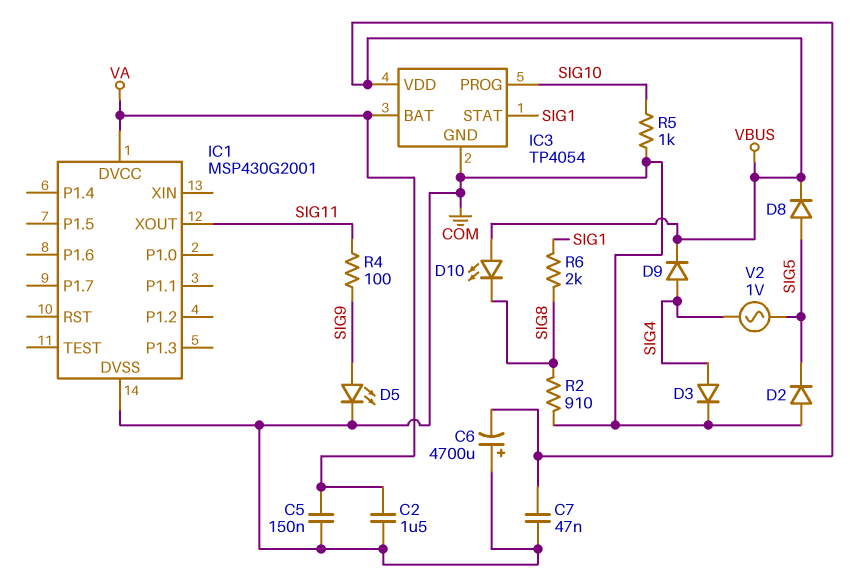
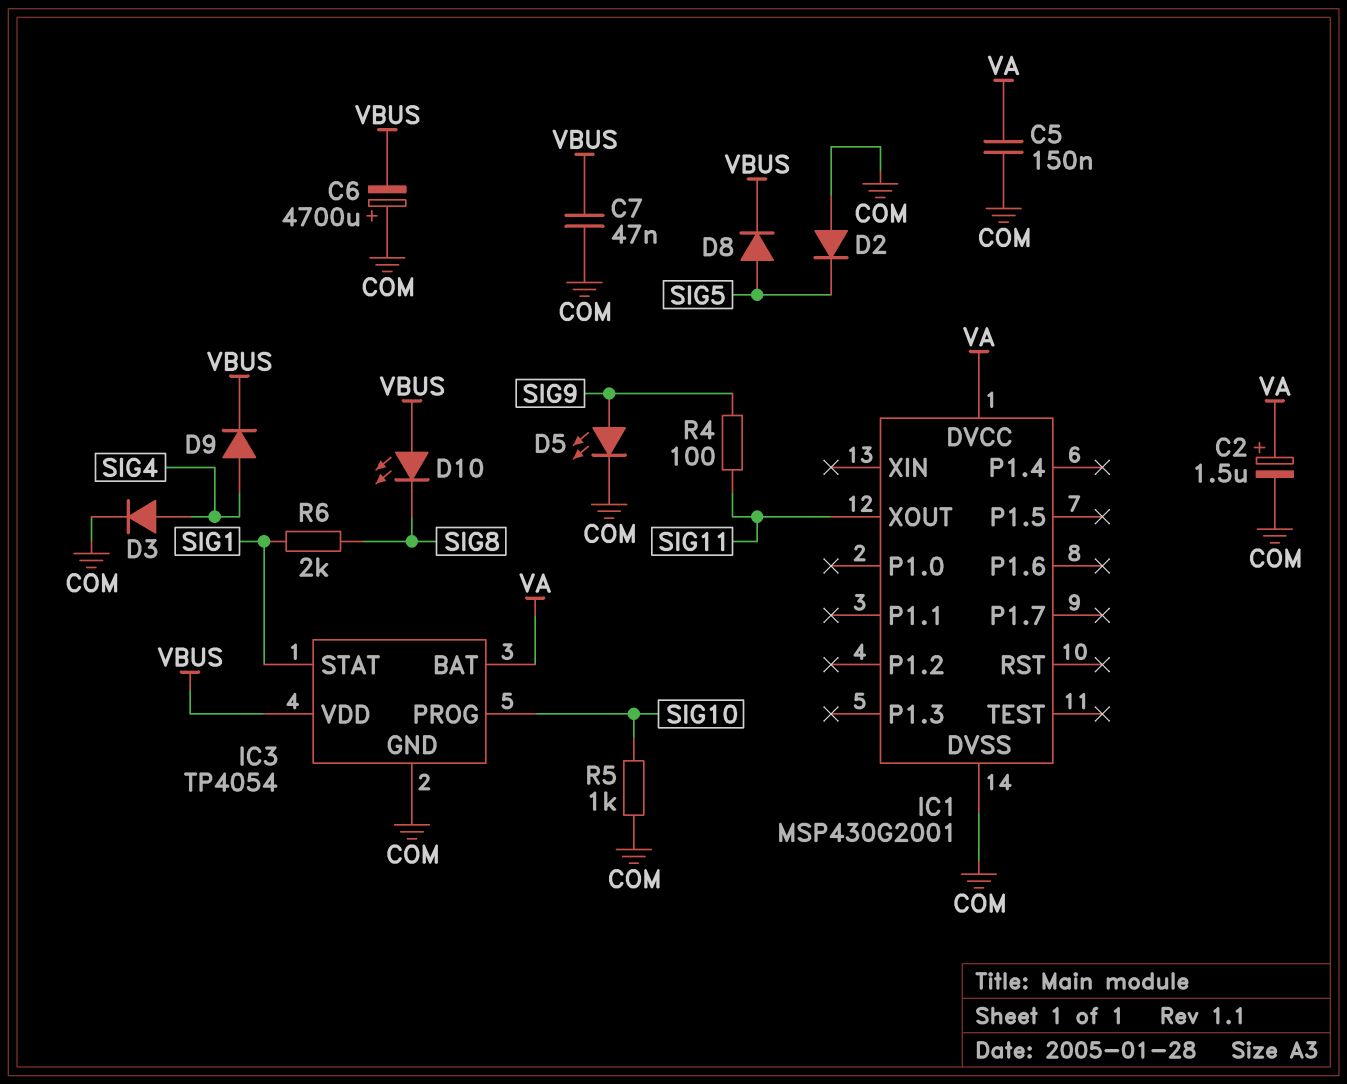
C2: 1.5uF (COM, VA) -> 1.5uF (plus VA, minus COM)
R2: 910 (COM, SIG8) -> none
V2: AC 1V (SIG4, SIG5) -> none

